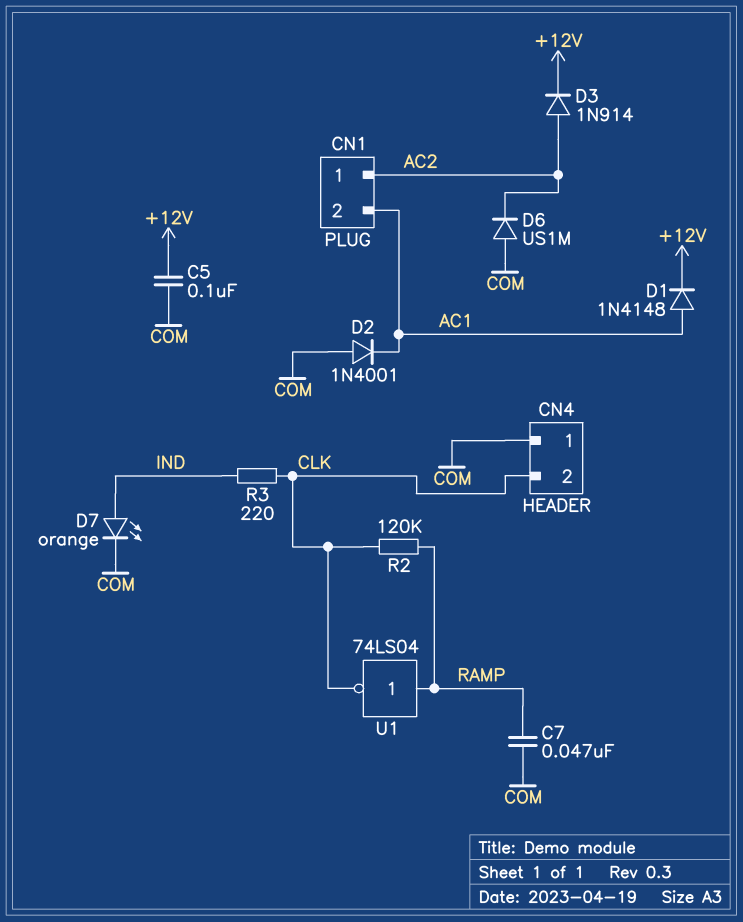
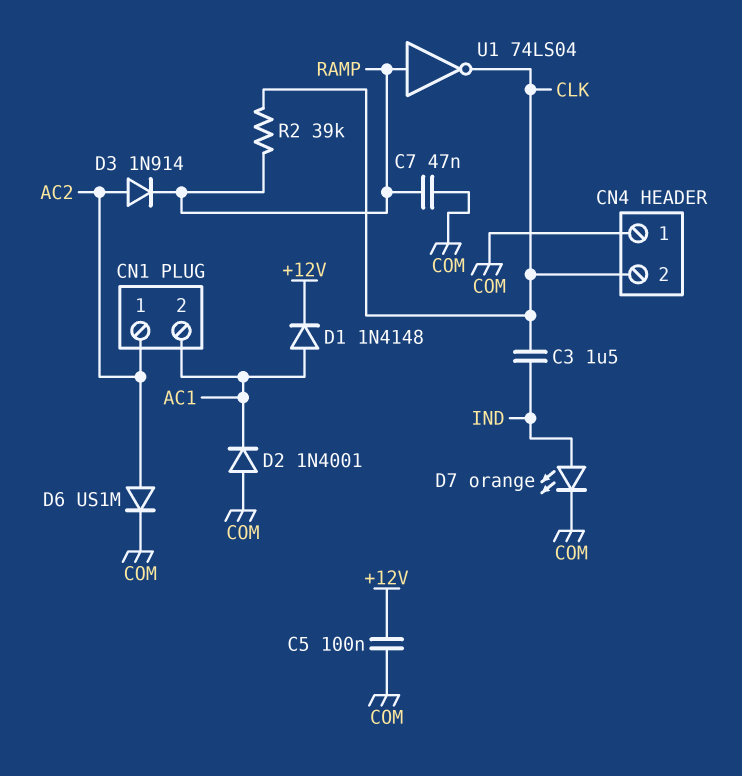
C3: none -> 1.5uF (CLK, IND)
D3: diode 1N914 (A AC2, K +12V) -> diode 1N914 (A AC2, K RAMP)
D6: diode US1M (A COM, K AC2) -> diode US1M (A AC2, K COM)
R2: 120k (CLK, RAMP) -> 39k (CLK, RAMP)
R3: 220 (CLK, IND) -> none

